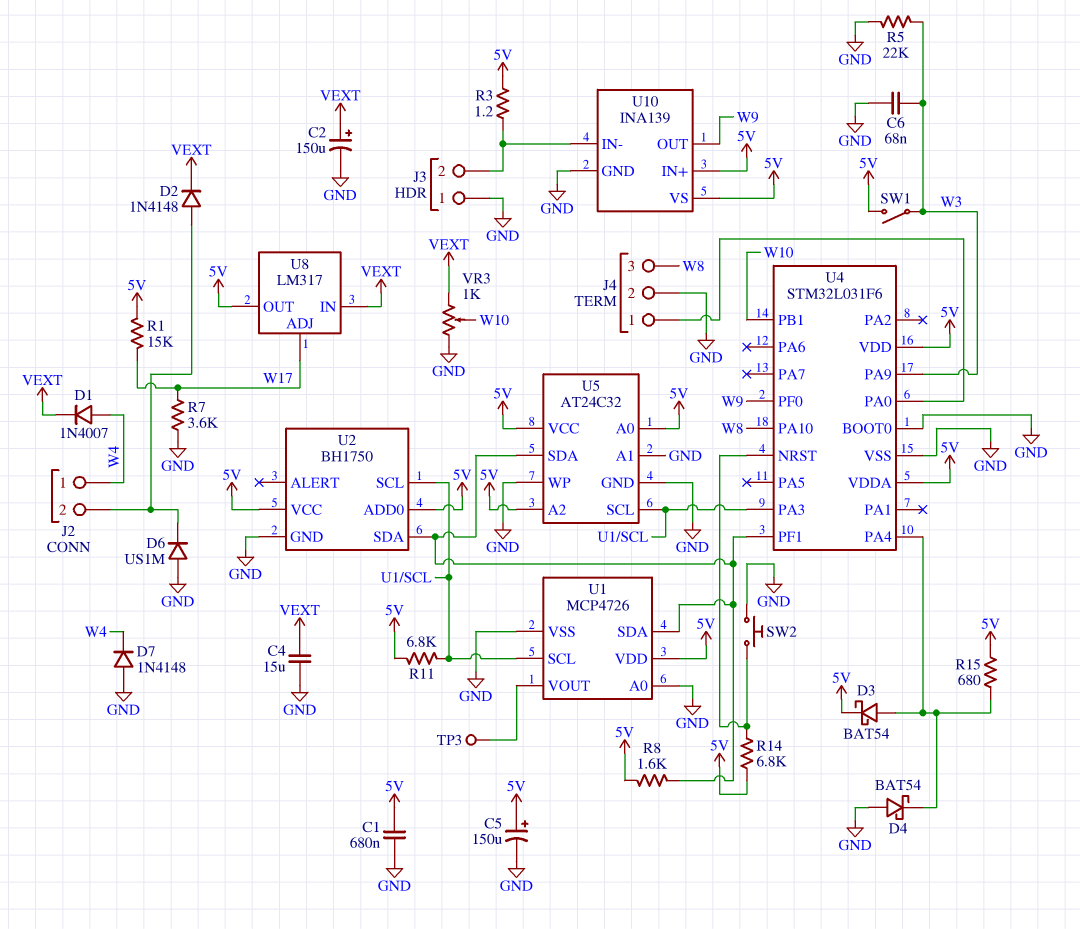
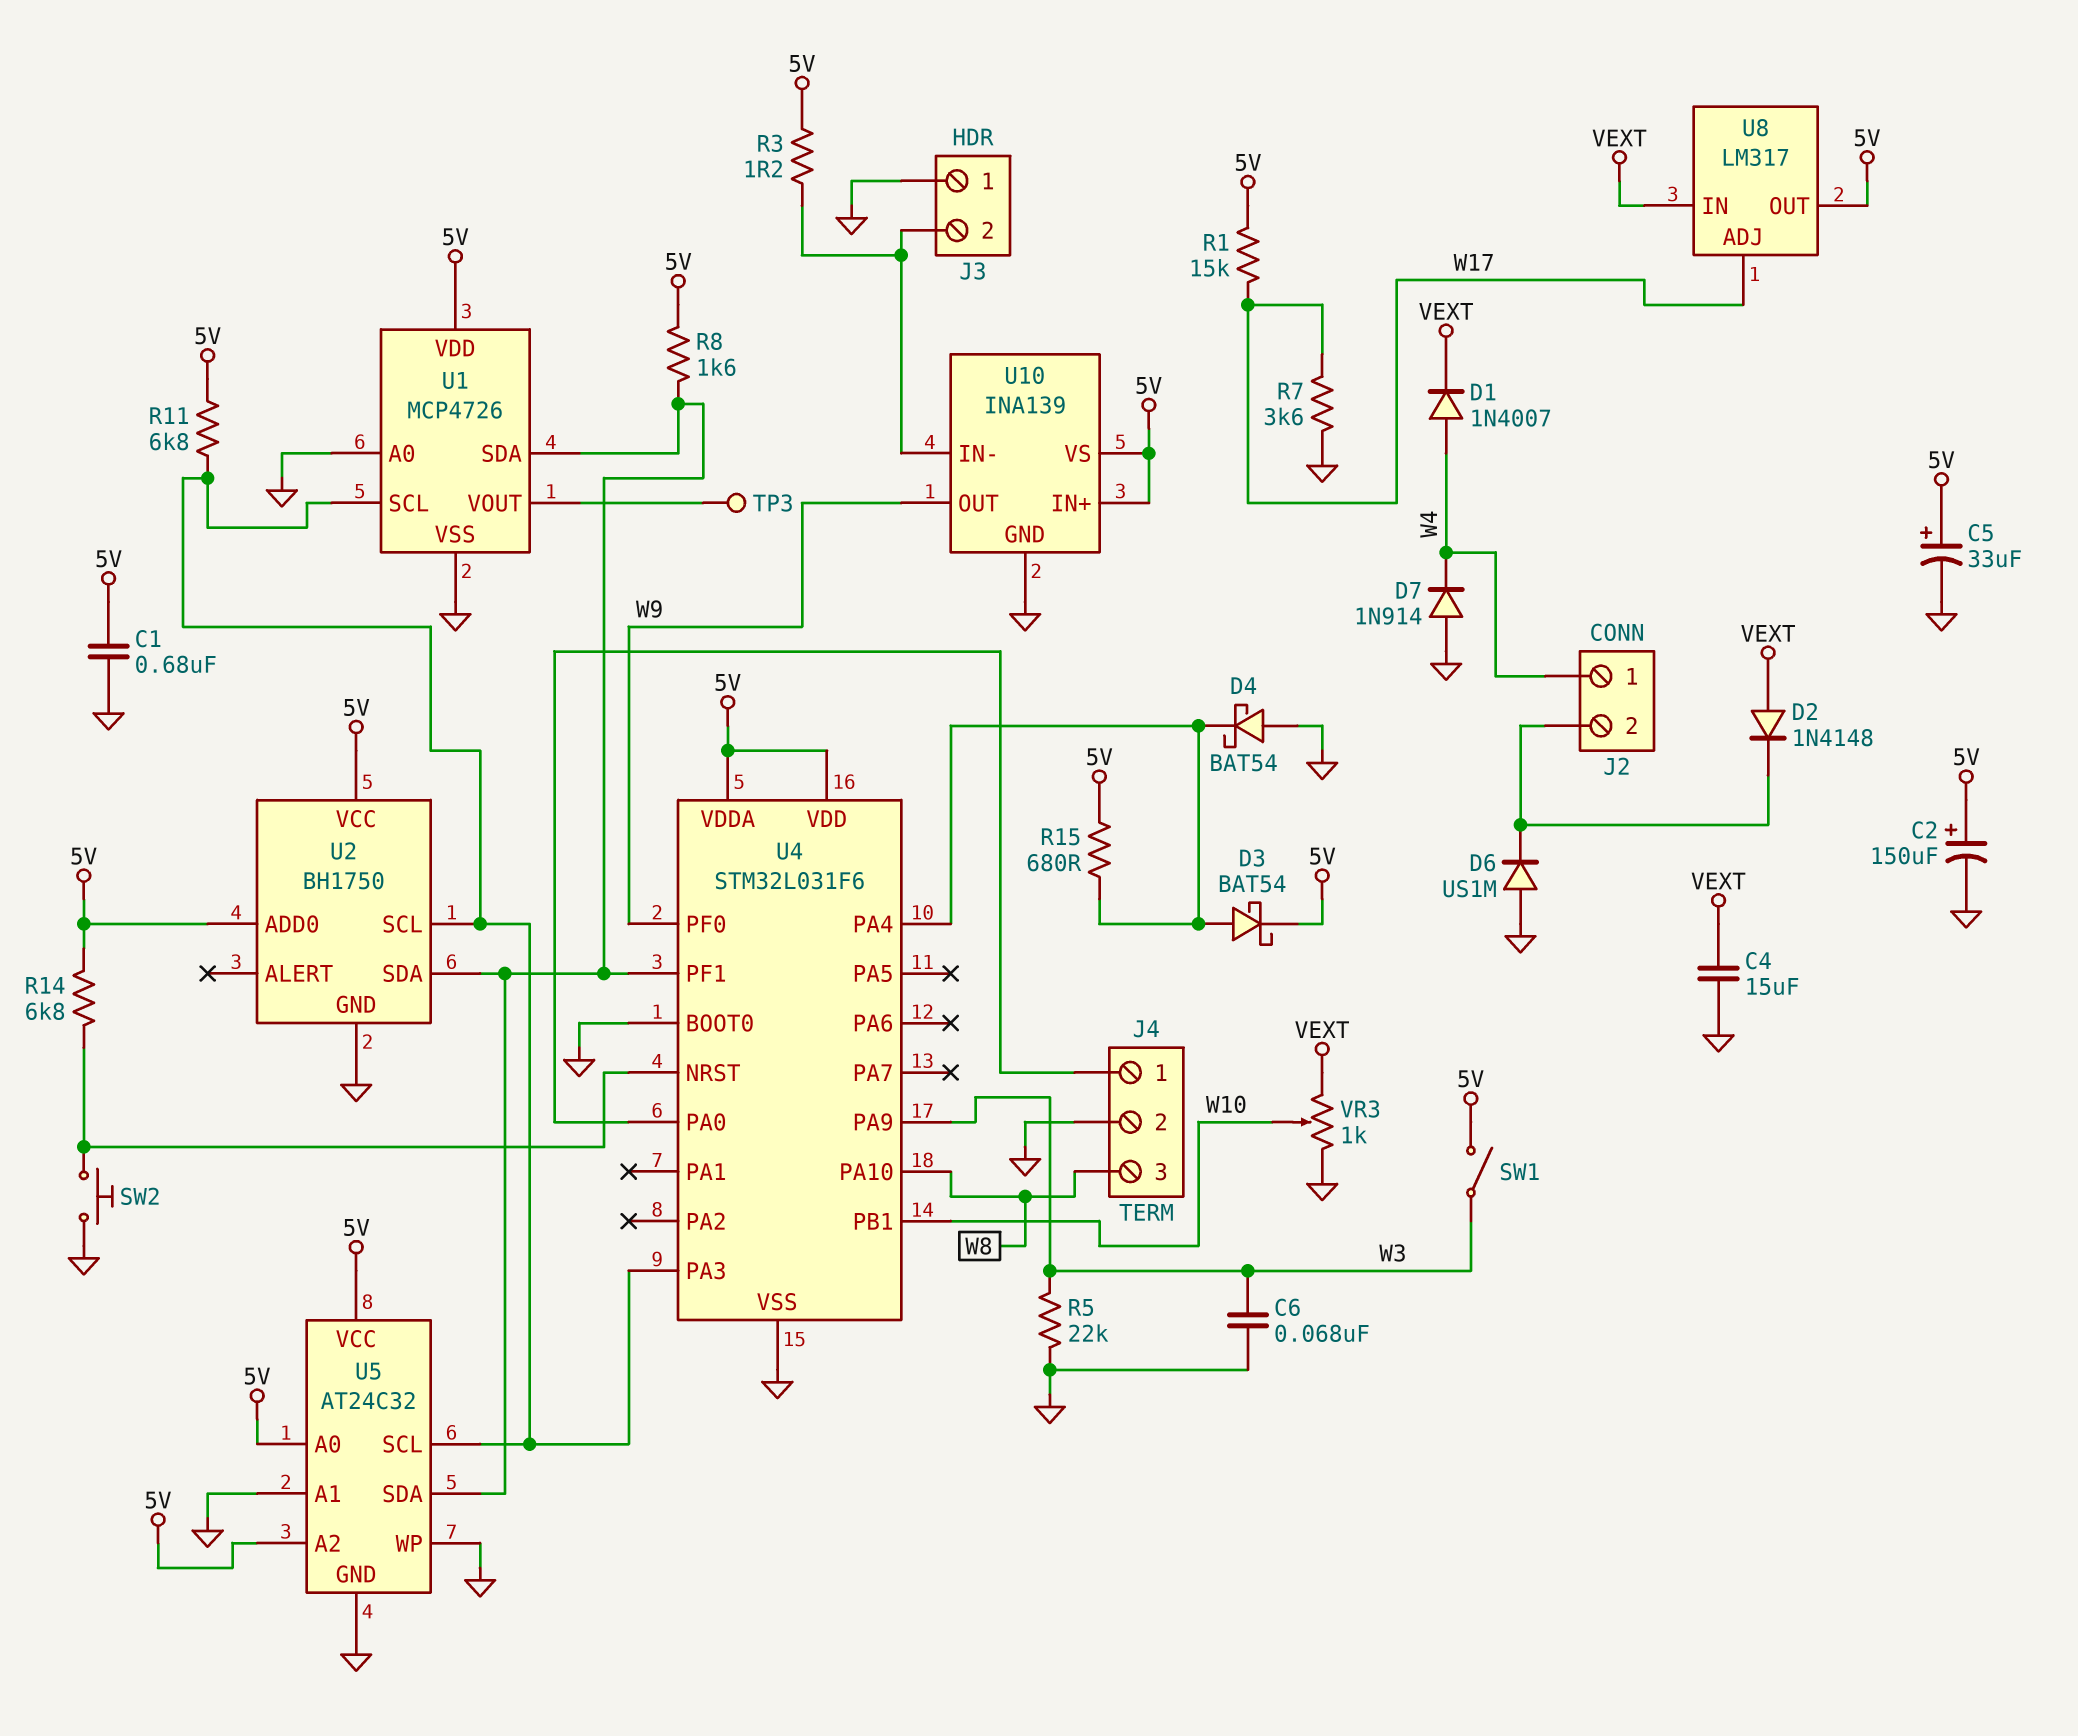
C2: 150uF (plus VEXT, minus GND) -> 150uF (plus 5V, minus GND)
C5: 150uF (plus 5V, minus GND) -> 33uF (plus 5V, minus GND)
D2: diode 1N4148 (A J2/2, K VEXT) -> diode 1N4148 (A VEXT, K J2/2)
D7: diode 1N4148 (A GND, K W4) -> diode 1N914 (A GND, K W4)

